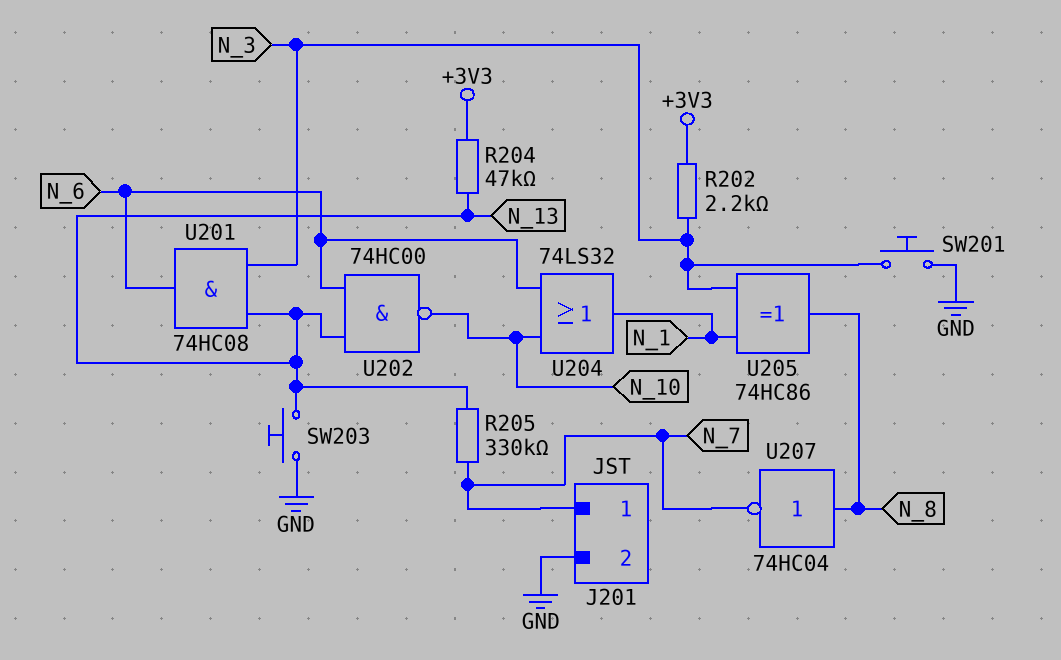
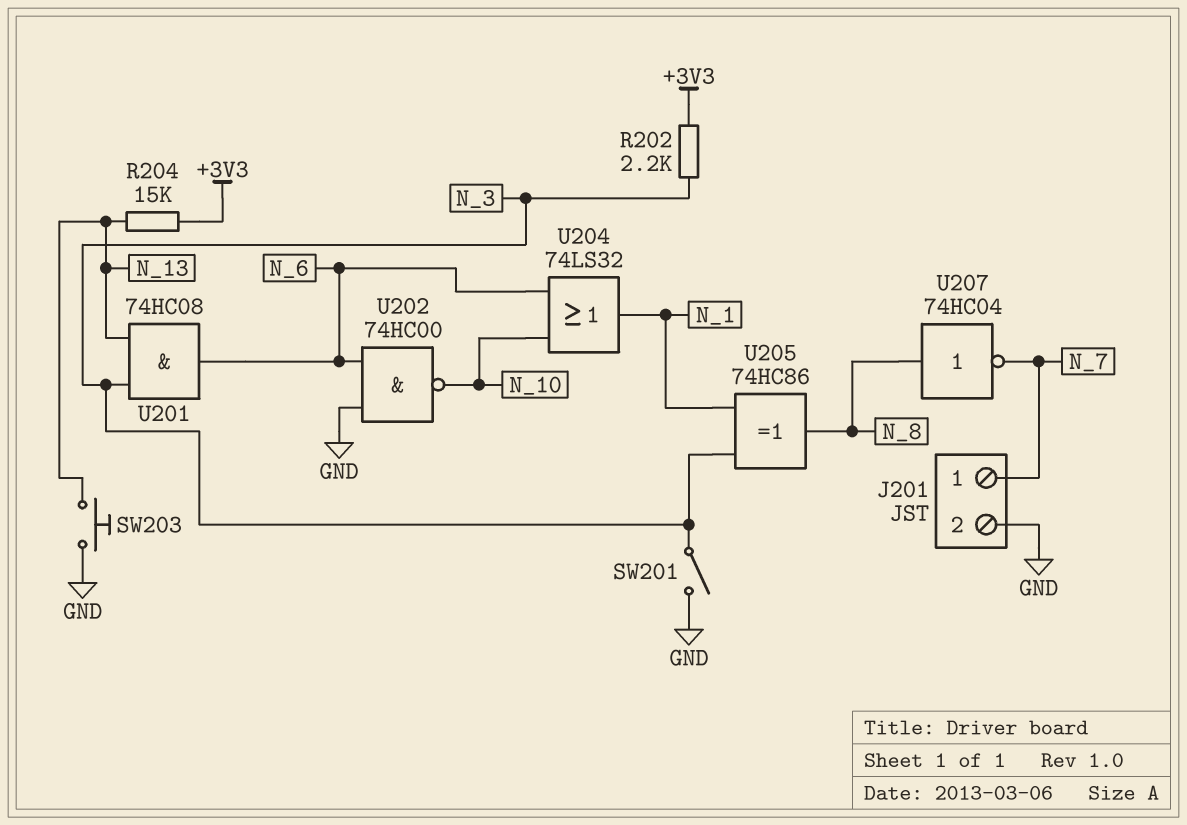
R204: 47k (+3V3, N_13) -> 15k (+3V3, N_13)
R205: 330k (N_7, N_13) -> none
SW201: button (GND, N_3) -> switch (GND, N_3)
U202: NAND 74HC00 (in N_6, in N_13, out N_10) -> NAND 74HC00 (in GND, in N_6, out N_10)

